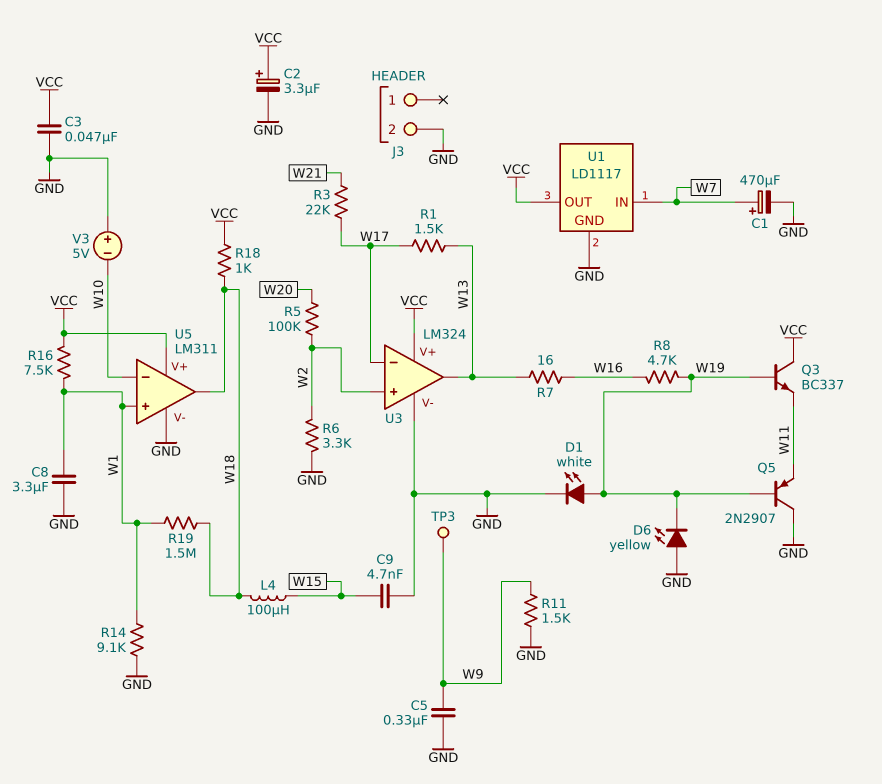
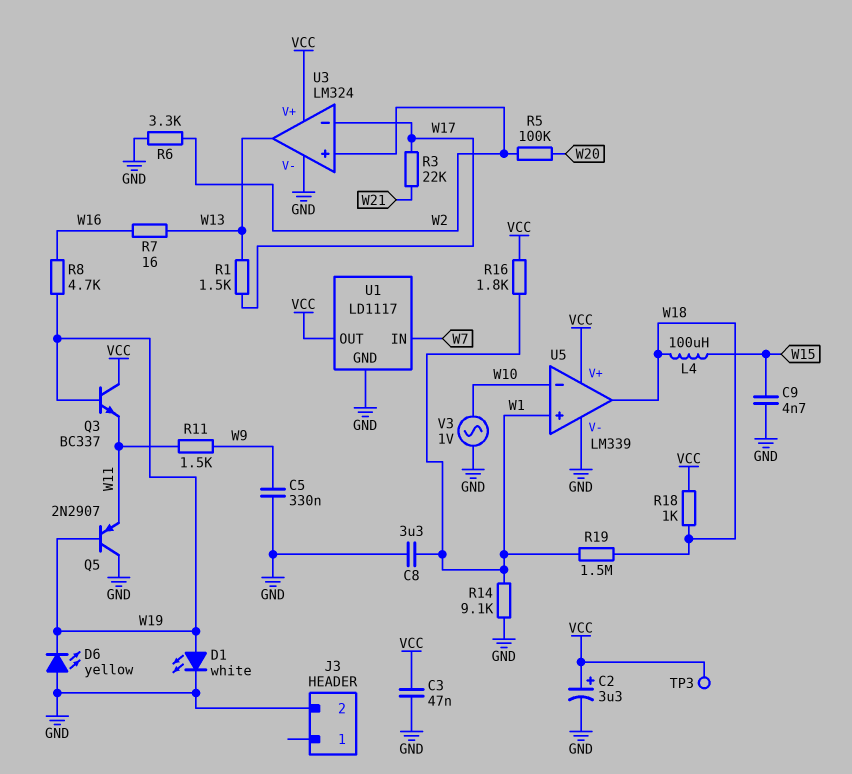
C1: 470uF (plus W7, minus GND) -> none
R11: 1.5k (GND, W9) -> 1.5k (W9, W11)
R16: 7.5k (VCC, W1) -> 1.8k (VCC, W1)
TP3: test point (W9) -> test point (VCC)
U5: LM311 -> LM339
V3: 5V (plus GND, minus W10) -> AC 1V (GND, W10)

